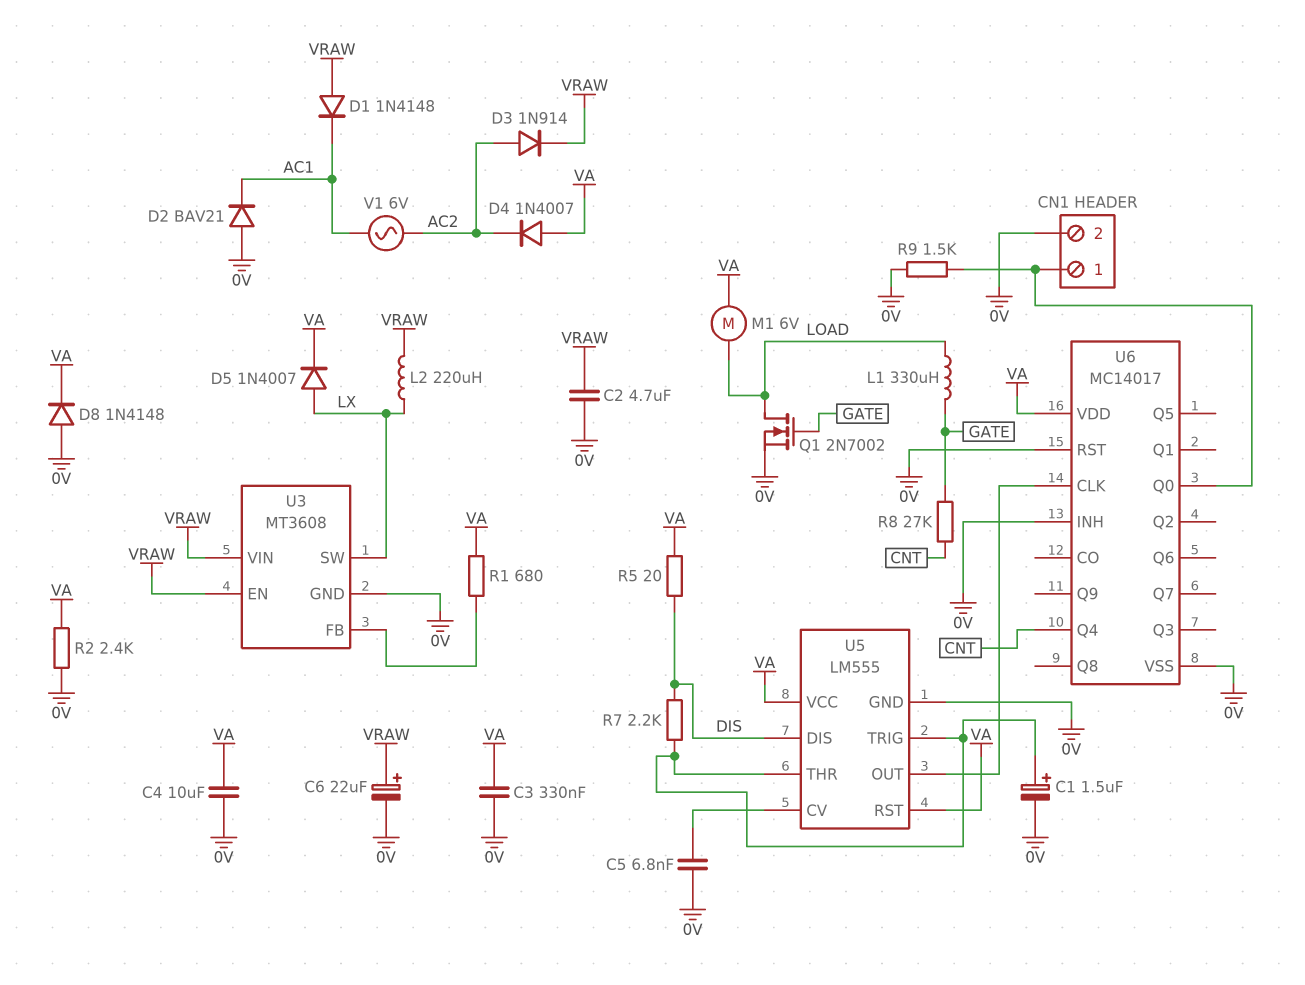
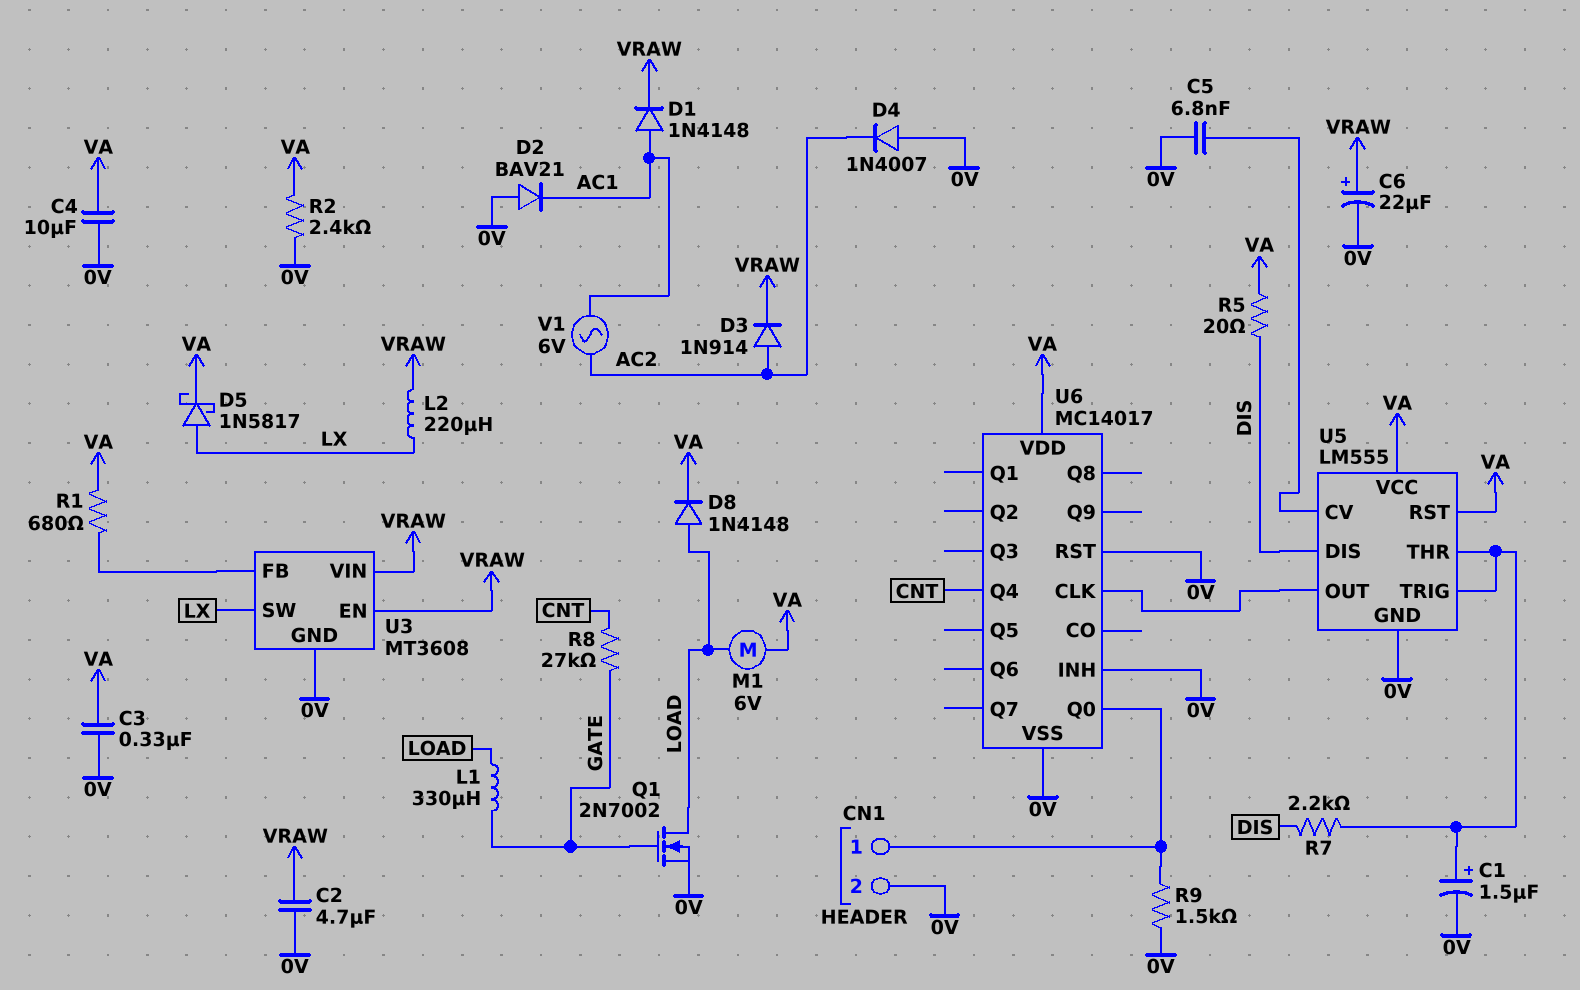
D1: diode 1N4148 (A VRAW, K AC1) -> diode 1N4148 (A AC1, K VRAW)
D4: diode 1N4007 (A VA, K AC2) -> diode 1N4007 (A 0V, K AC2)
D5: diode 1N4007 (A LX, K VA) -> schottky 1N5817 (A LX, K VA)
D8: diode 1N4148 (A 0V, K VA) -> diode 1N4148 (A LOAD, K VA)

